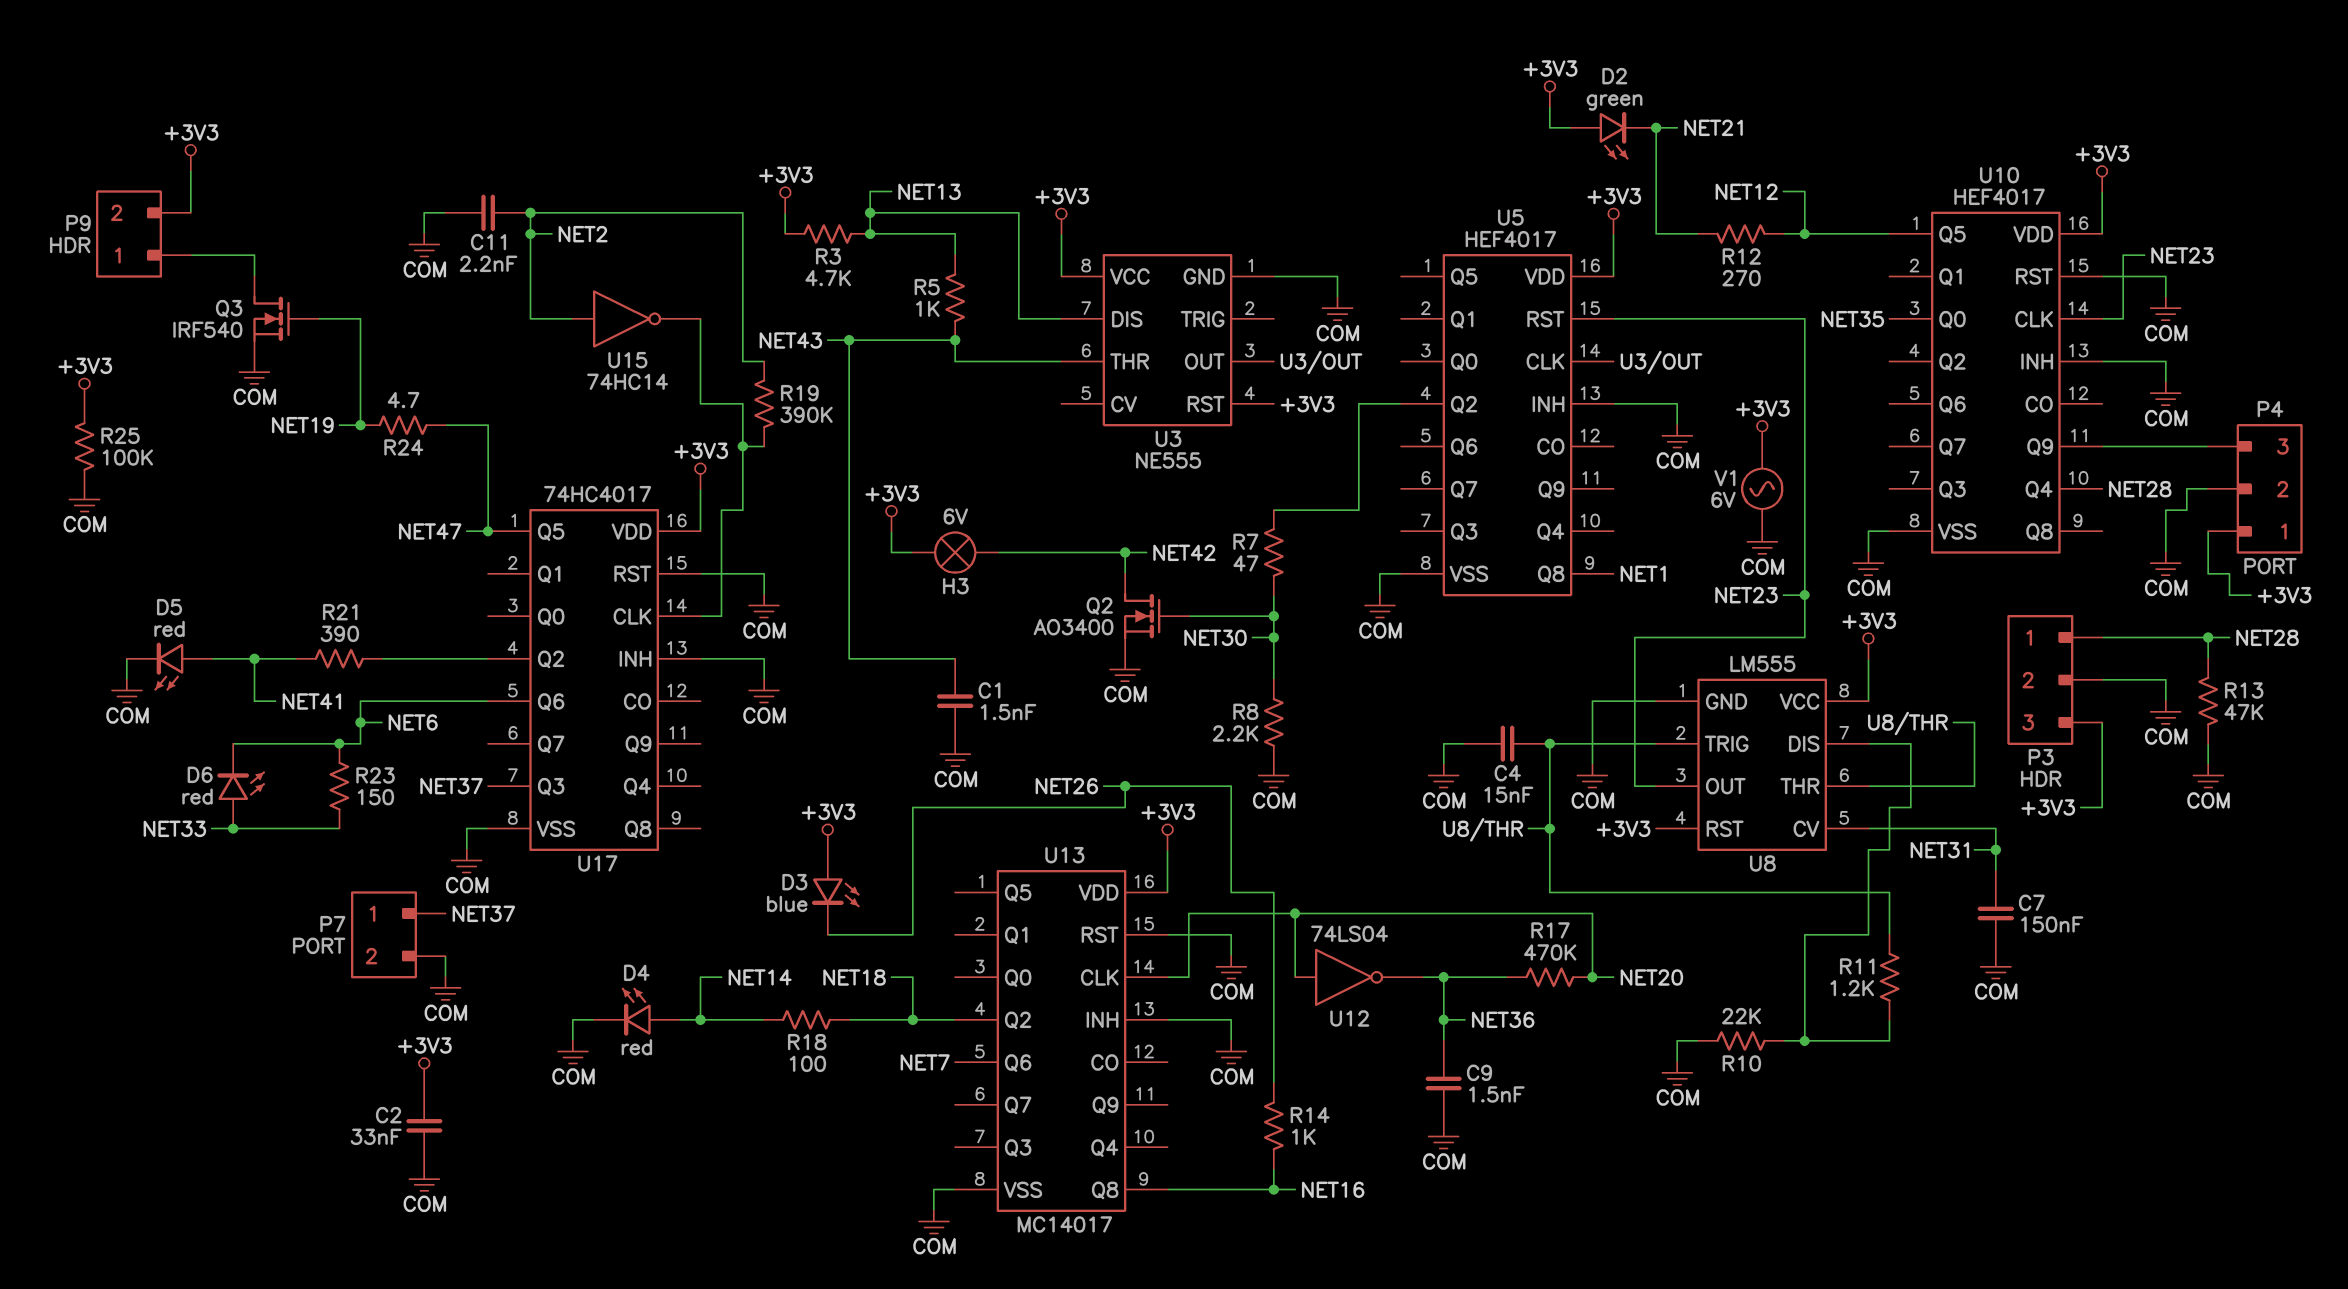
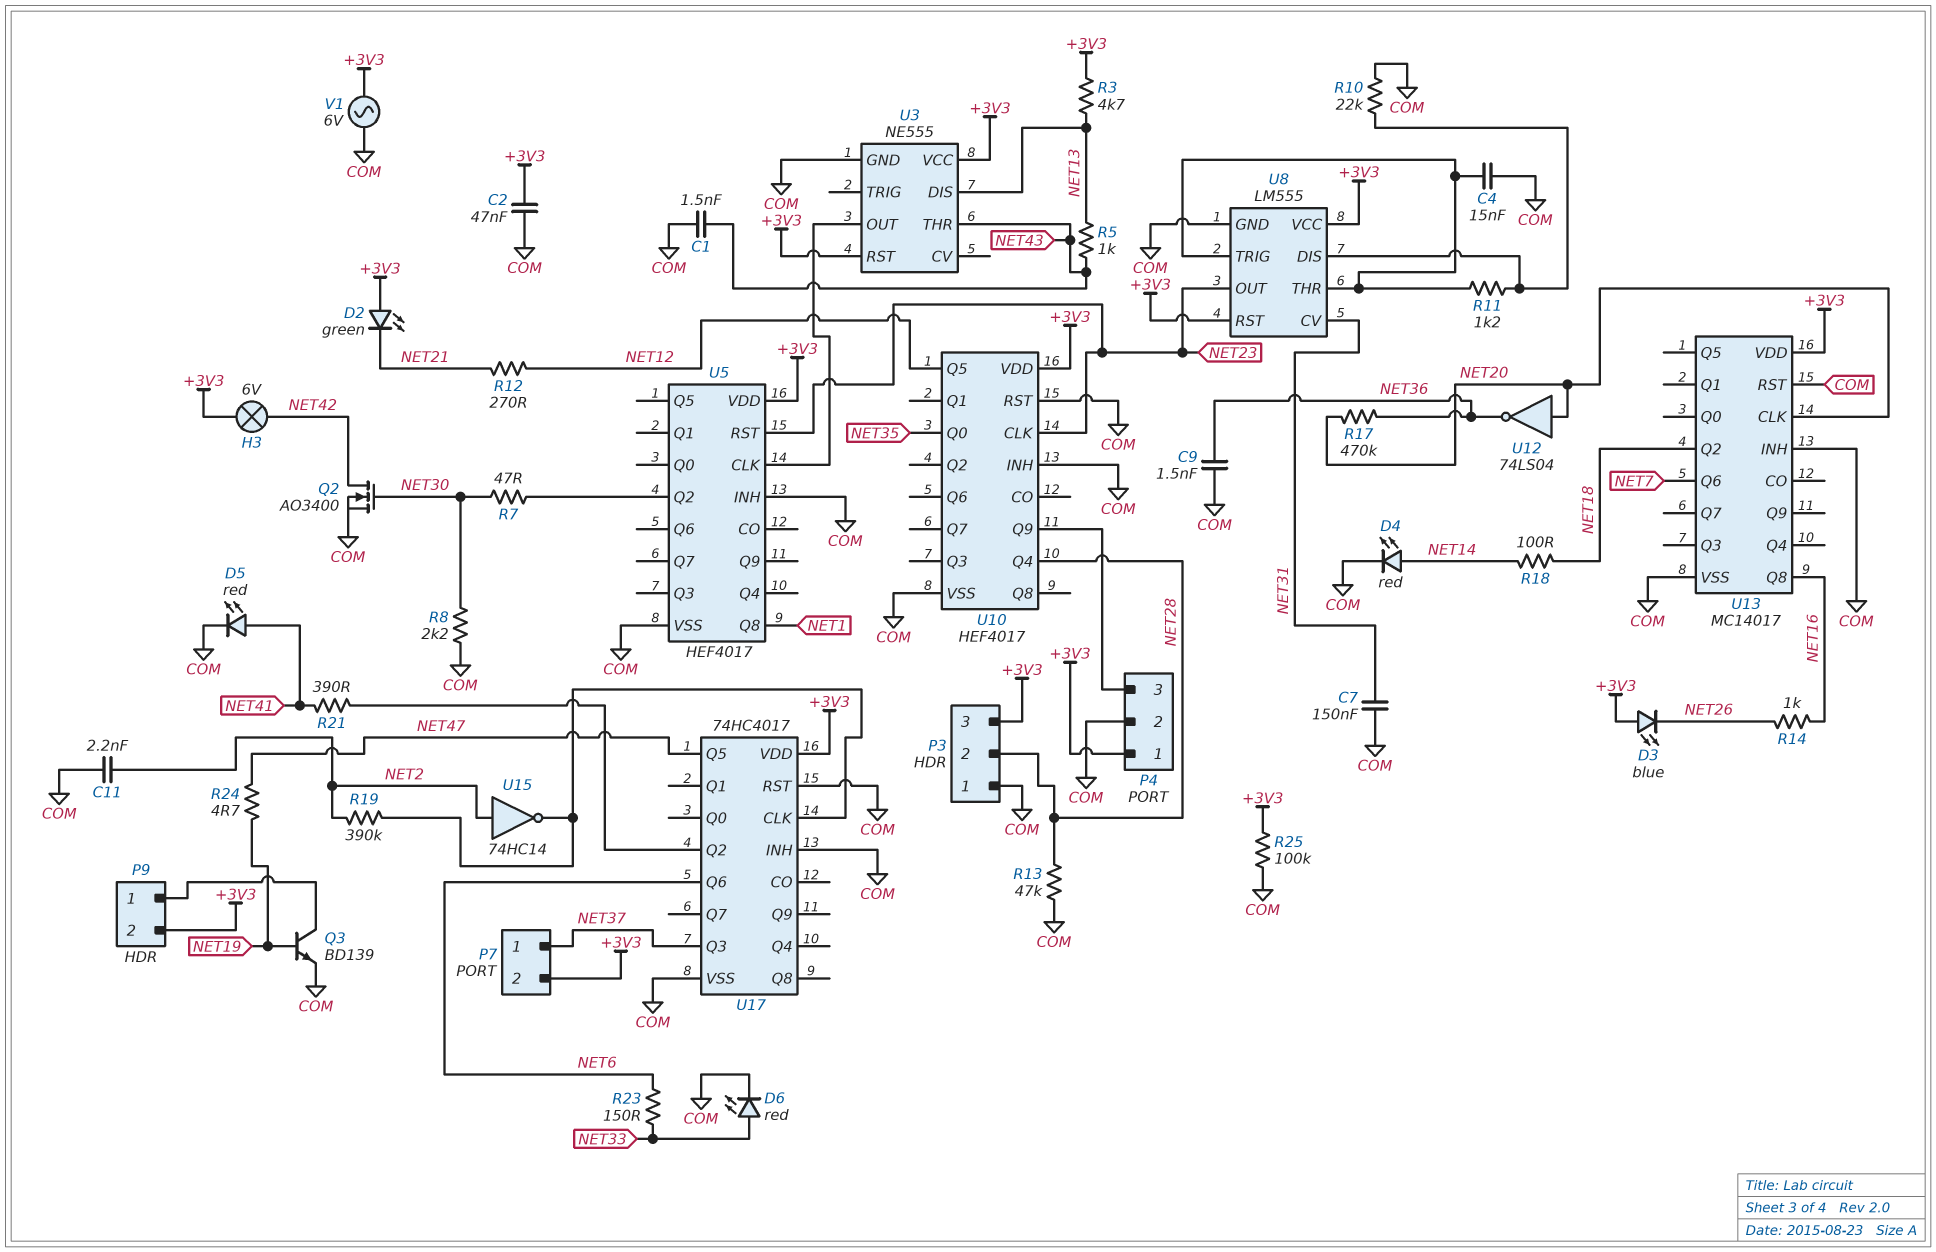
C2: 33nF (+3V3, COM) -> 47nF (+3V3, COM)
D6: LED red (A NET33, K NET6) -> LED red (A NET33, K COM)
P3 pin 1: NET28 -> COM
P3 pin 2: COM -> NET28
P7 pin 2: COM -> +3V3
Q3: NMOS IRF540 (G NET19, D P9/1, S COM) -> NPN BD139 (B NET19, C P9/1, E COM)

